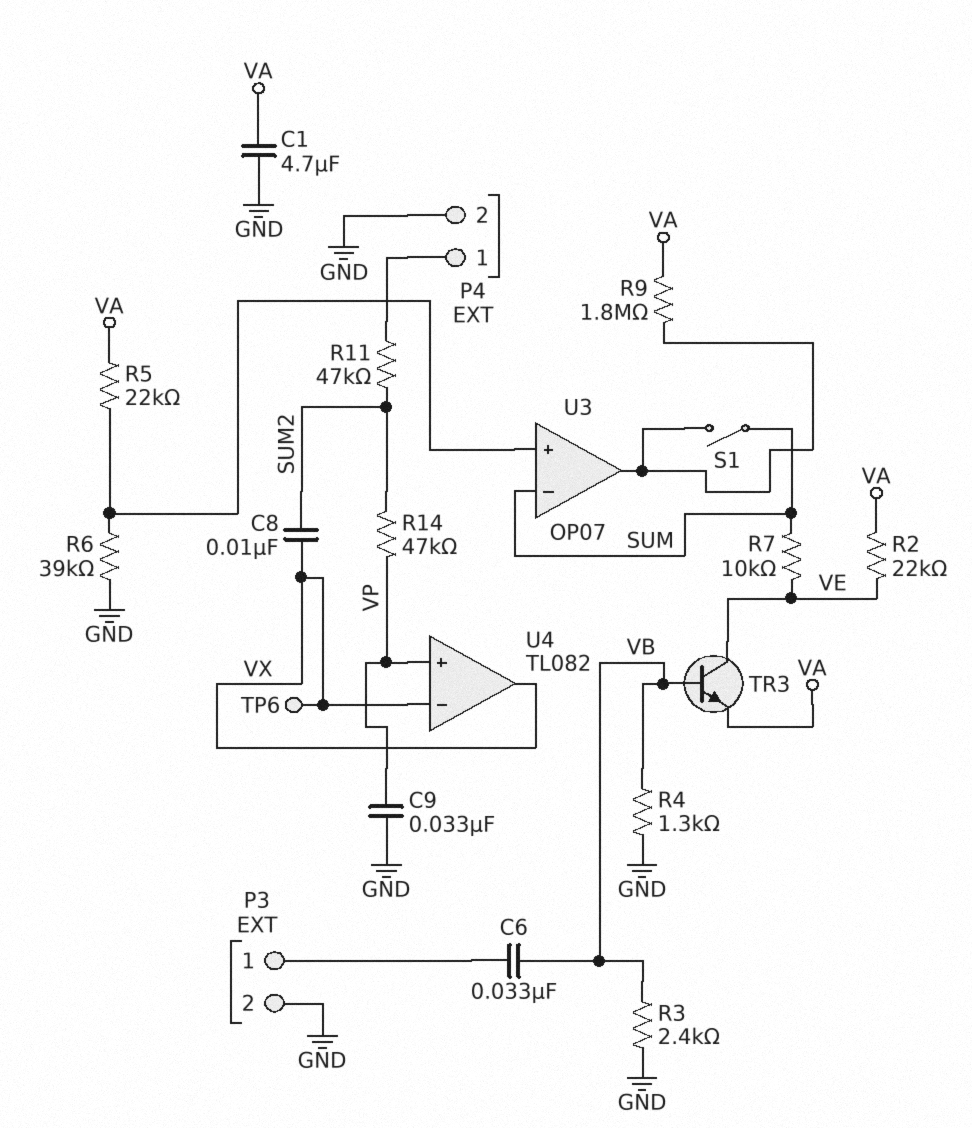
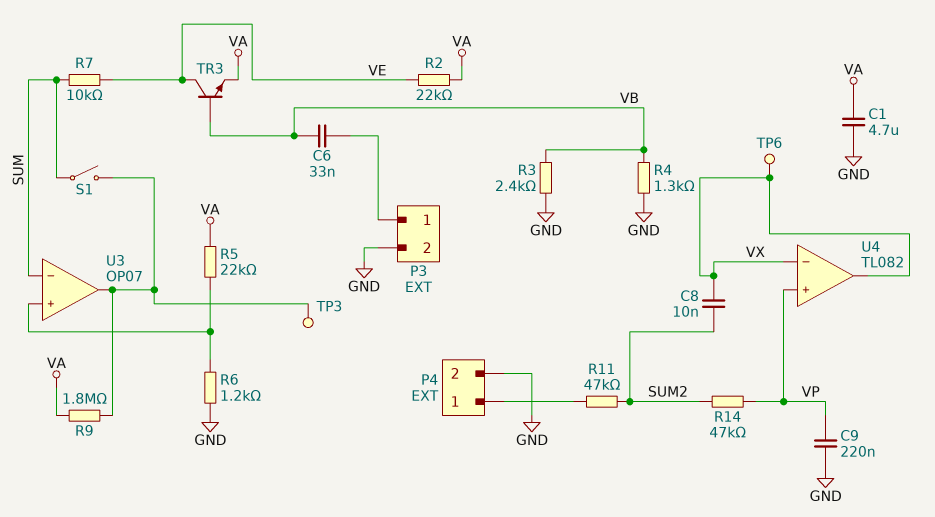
C9: 33nF (GND, VP) -> 220nF (GND, VP)
R6: 39k (GND, U3/in+) -> 1.2k (GND, U3/in+)
TP3: none -> test point (U3/out)

